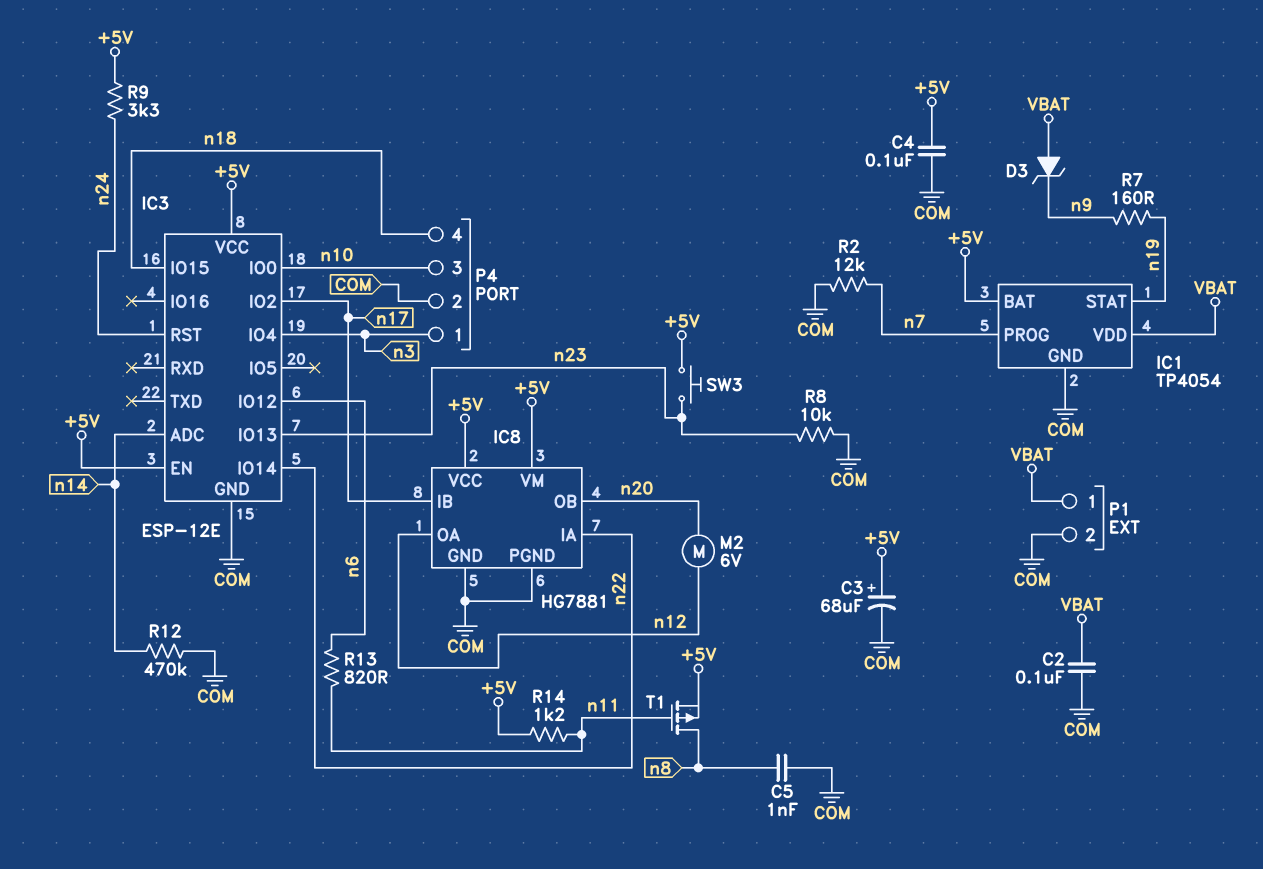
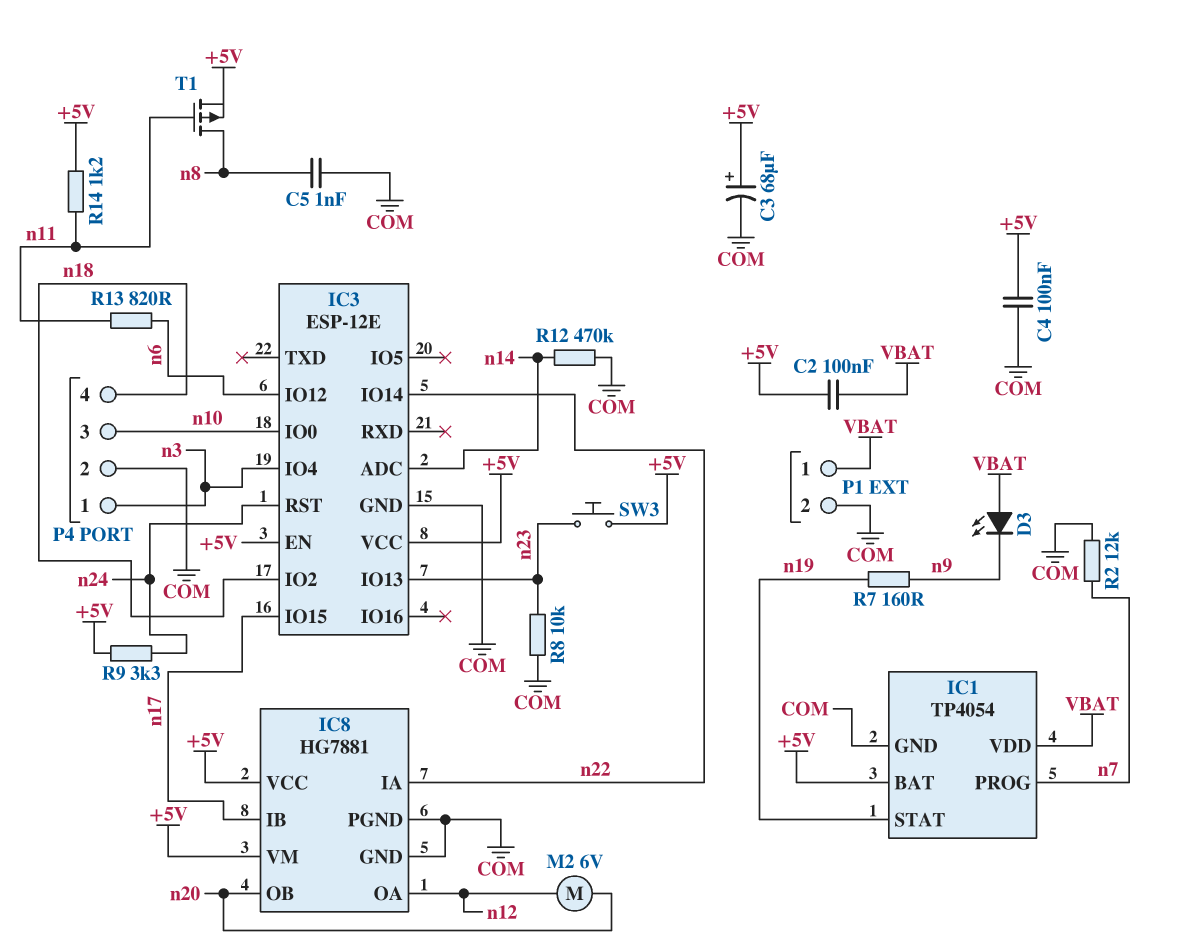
C2: 100nF (COM, VBAT) -> 100nF (+5V, VBAT)
D3: zener (A VBAT, K n9) -> LED (A VBAT, K n9)
IC3 pin IO2: n17 -> n18
IC3 pin IO15: n18 -> n17

